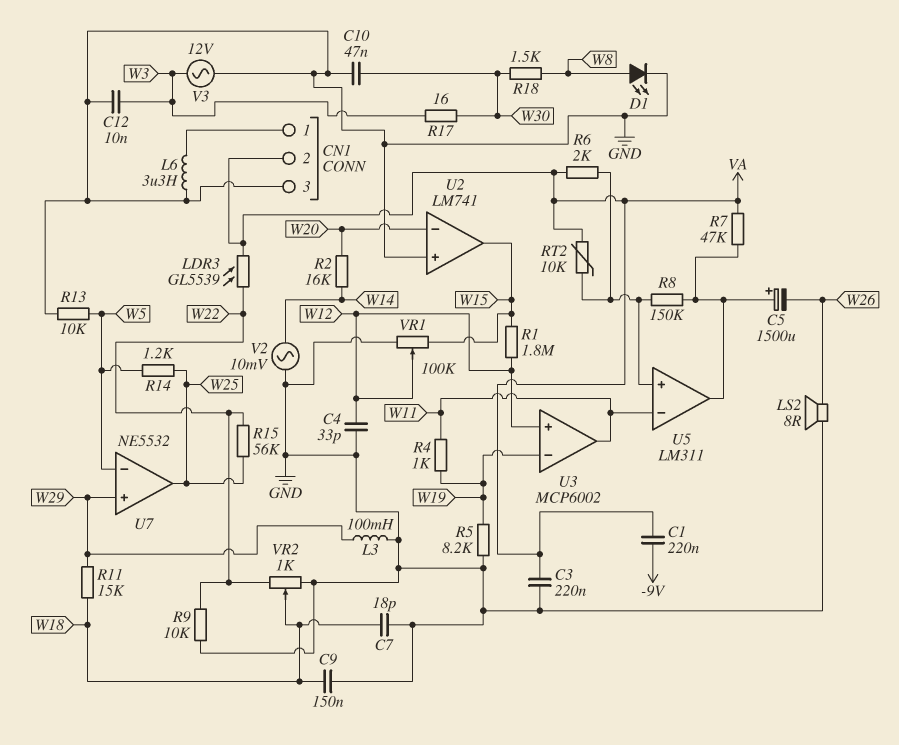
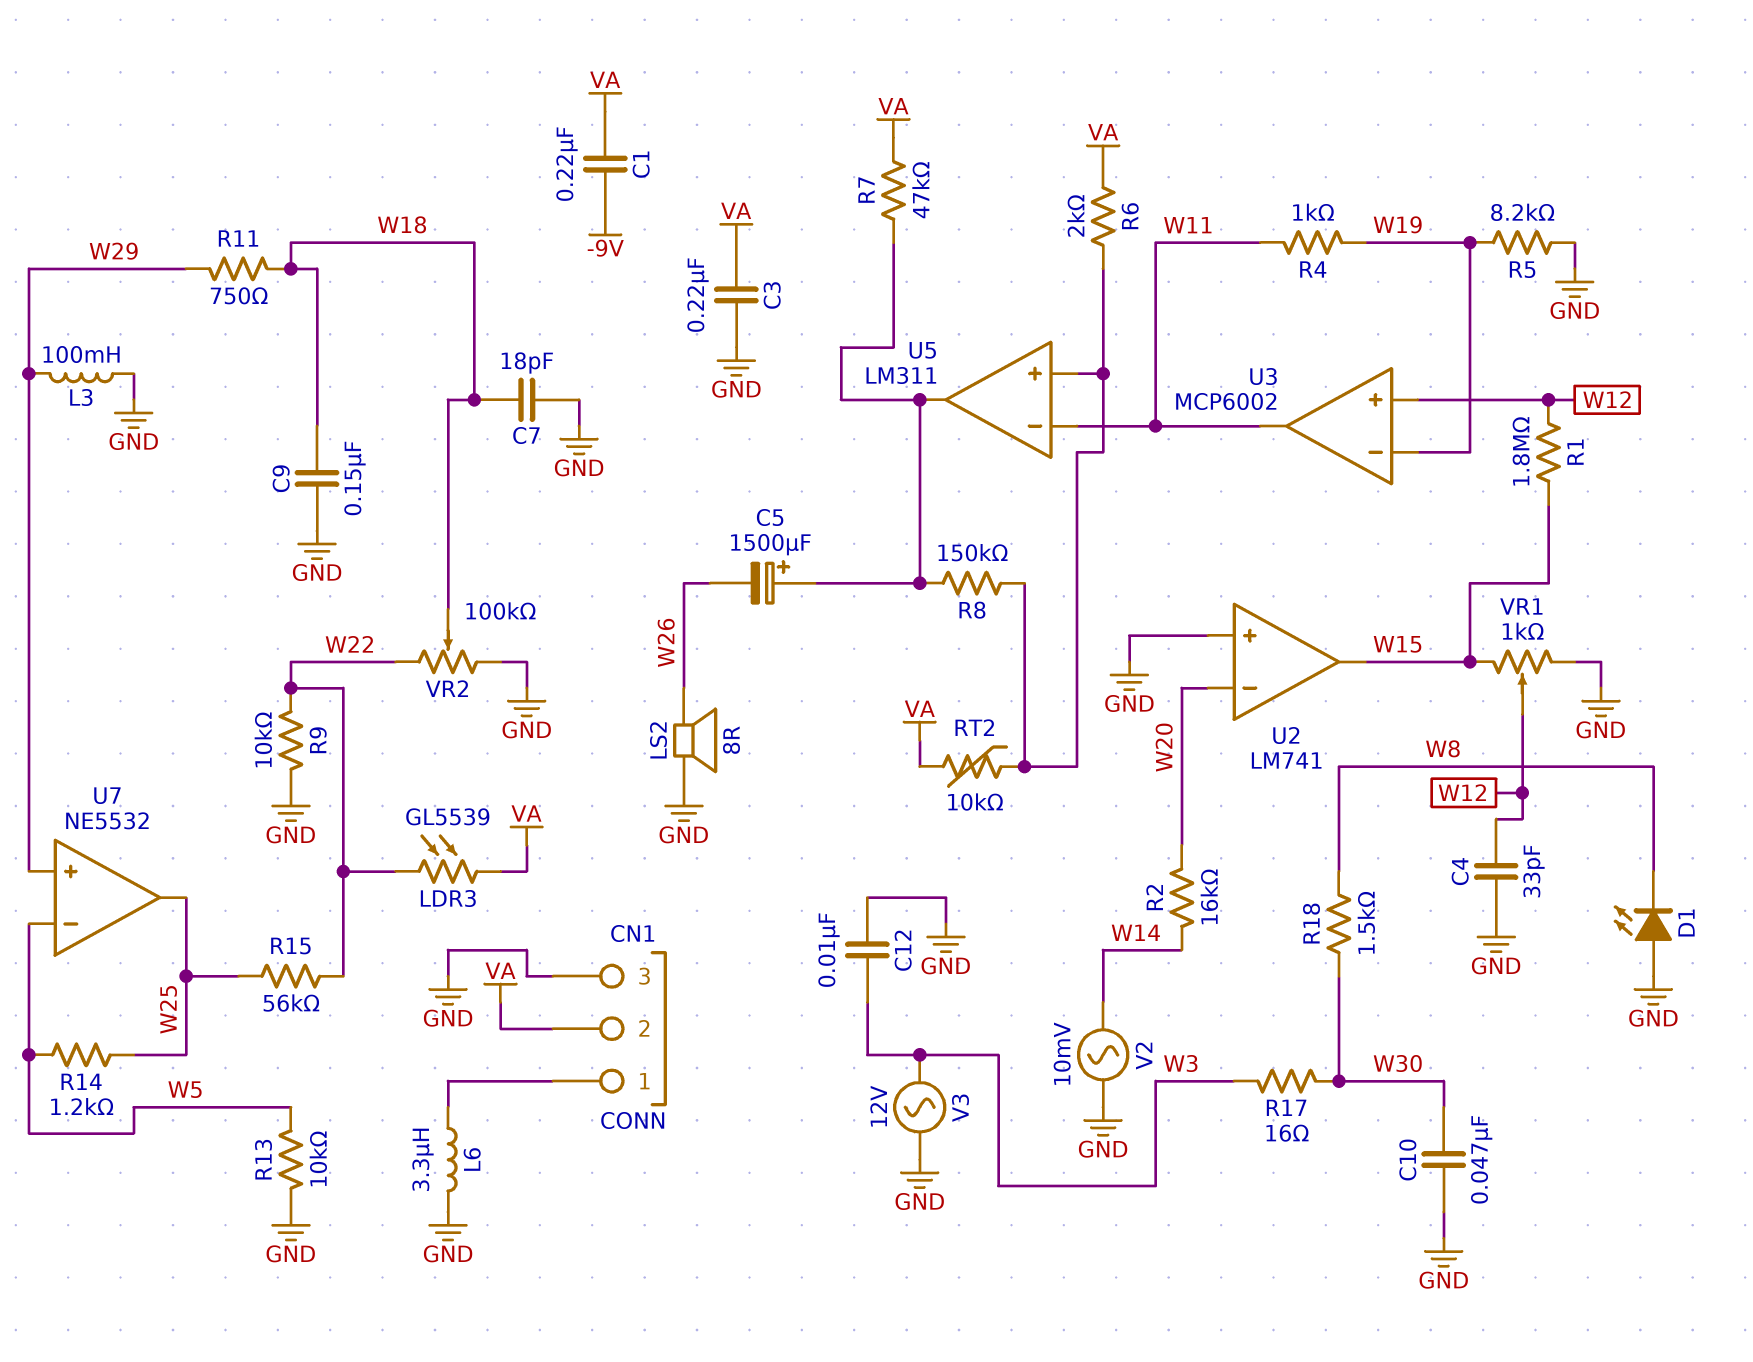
D1: LED (A W8, K GND) -> LED (A GND, K W8)
R11: 15k (W18, W29) -> 750 (W18, W29)
VR1: 100k (GND, W15, wiper W12) -> 1k (GND, W15, wiper W12)
VR2: 1k (GND, W22, wiper W18) -> 100k (GND, W22, wiper W18)

